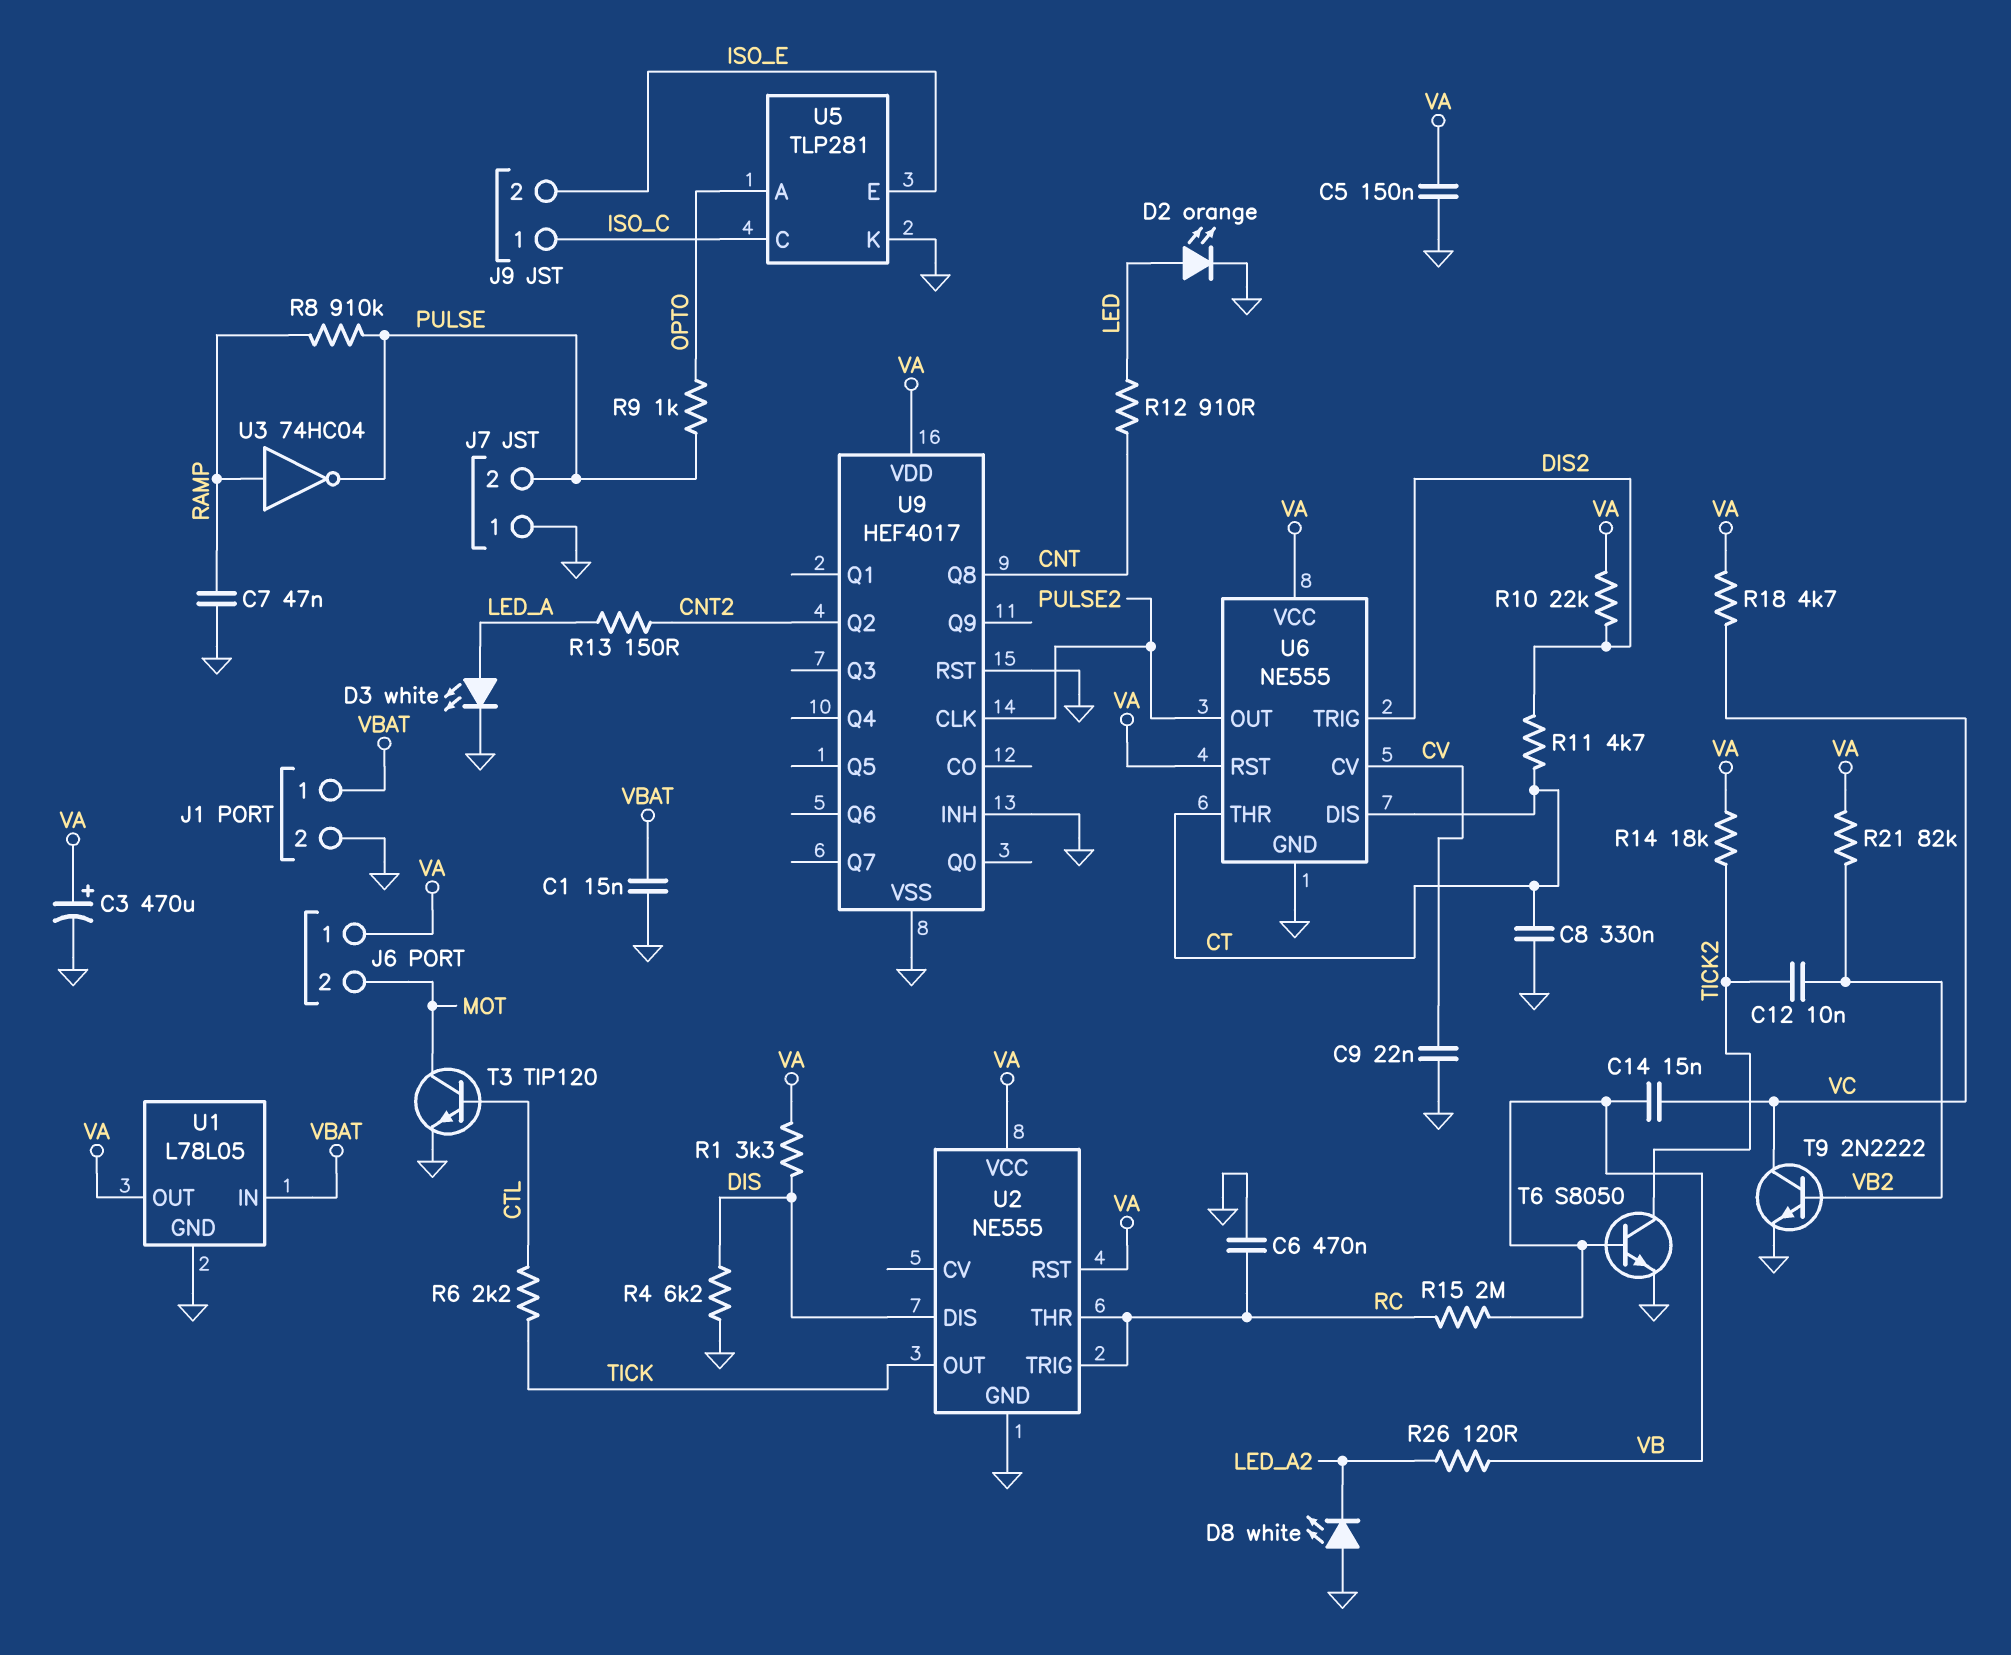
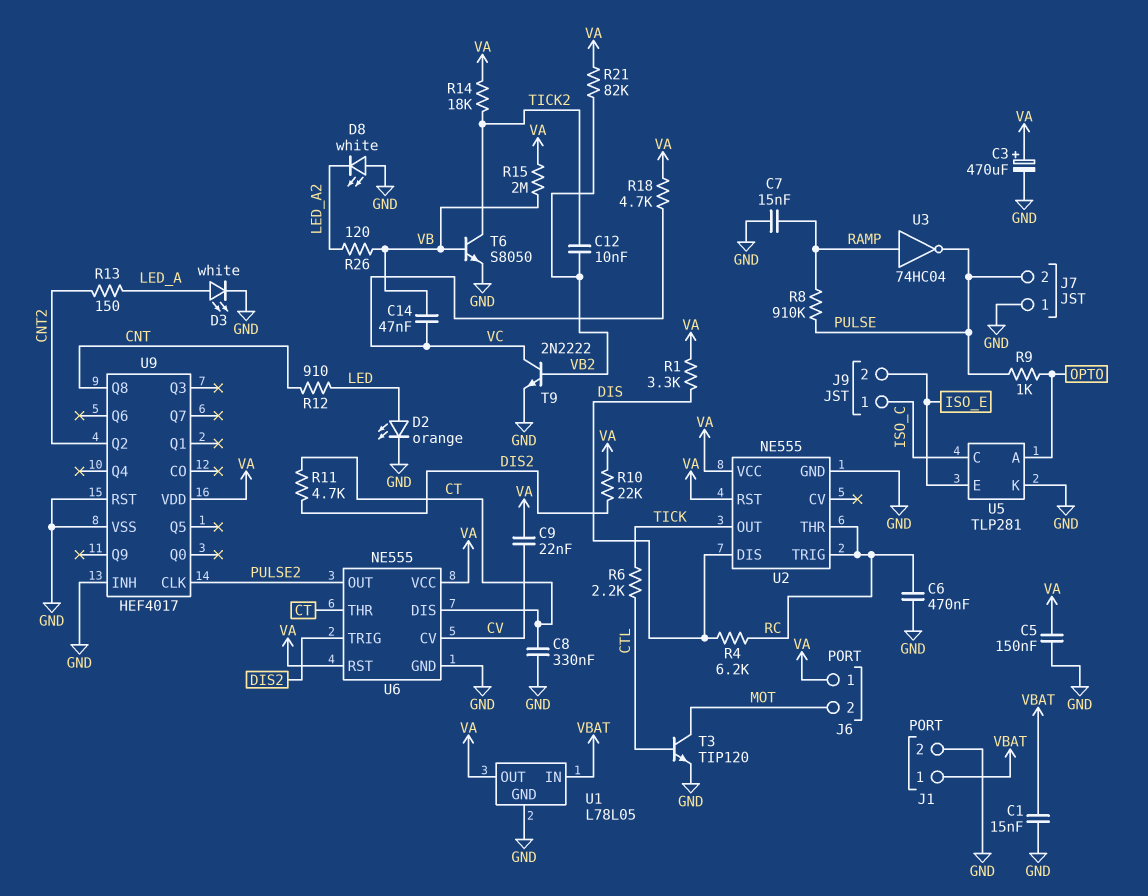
C7: 47nF (GND, RAMP) -> 15nF (GND, RAMP)
C9: 22nF (CV, GND) -> 22nF (CV, VA)
C14: 15nF (VB, VC) -> 47nF (VB, VC)
R4: 6.2k (DIS, GND) -> 6.2k (DIS, RC)
R15: 2M (RC, VB) -> 2M (VA, VB)

